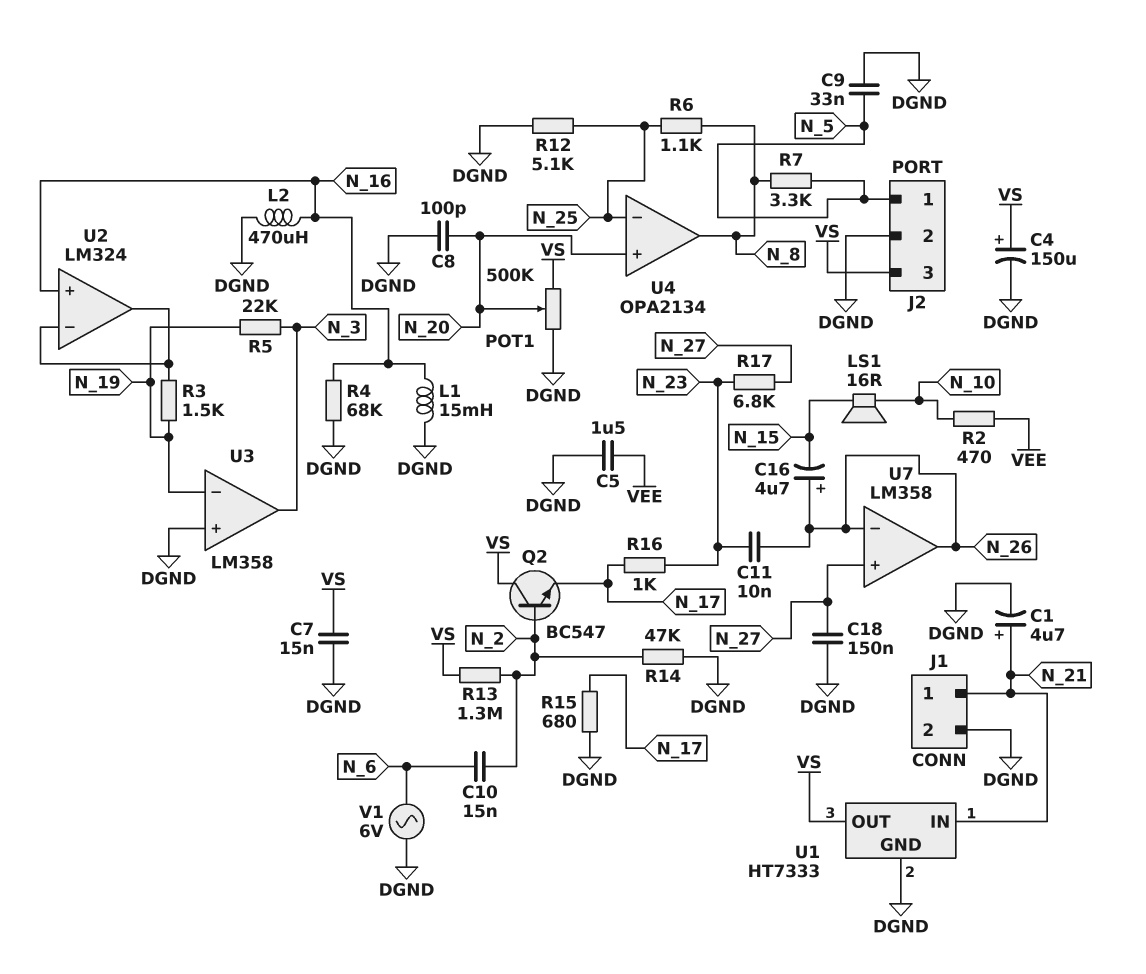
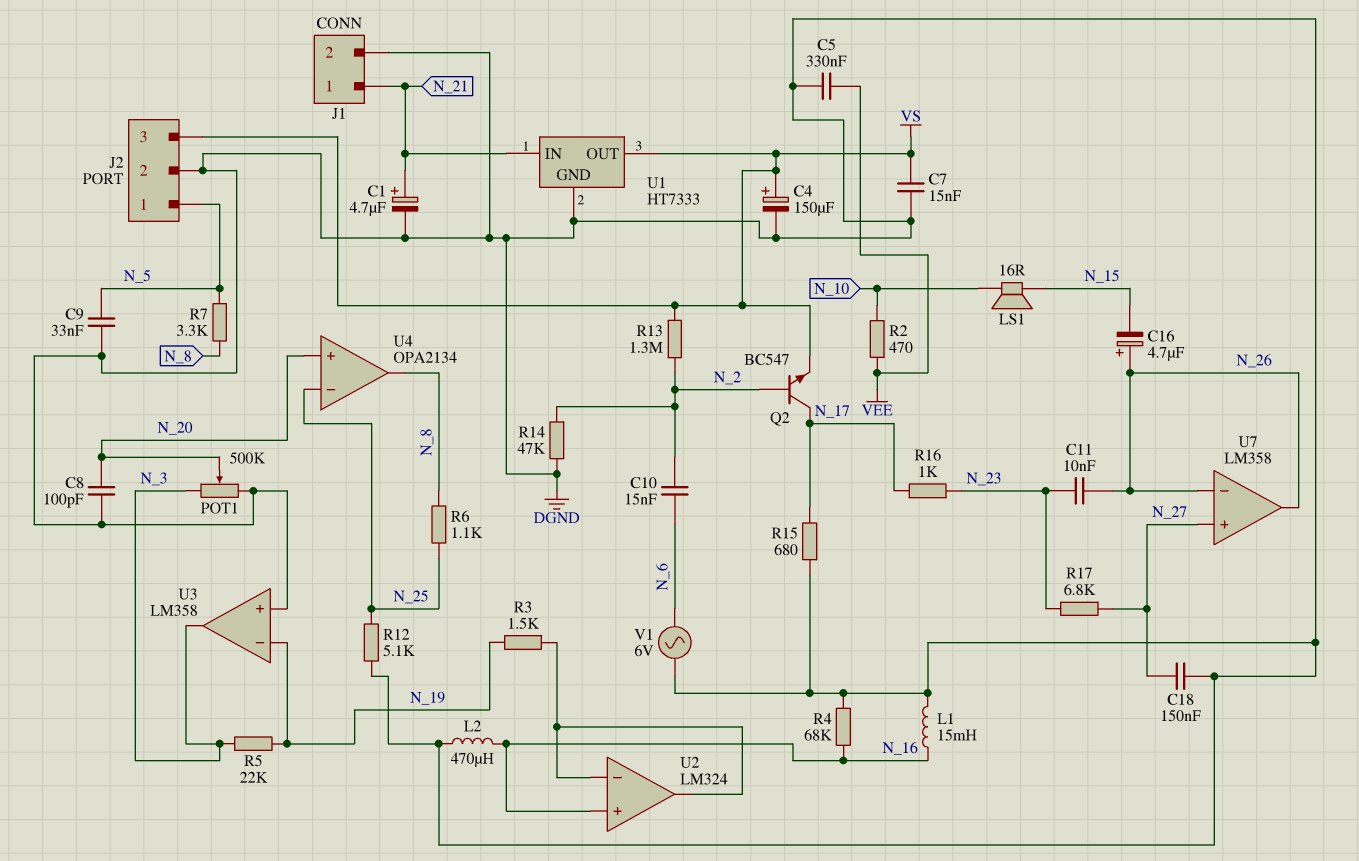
C5: 1.5uF (DGND, VEE) -> 330nF (DGND, VEE)
POT1: 500k (DGND, VS, wiper N_20) -> 500k (DGND, N_3, wiper N_20)
Q2: NPN BC547 (B N_2, C VS, E N_17) -> NPN BC547 (B N_2, C N_17, E VS)

